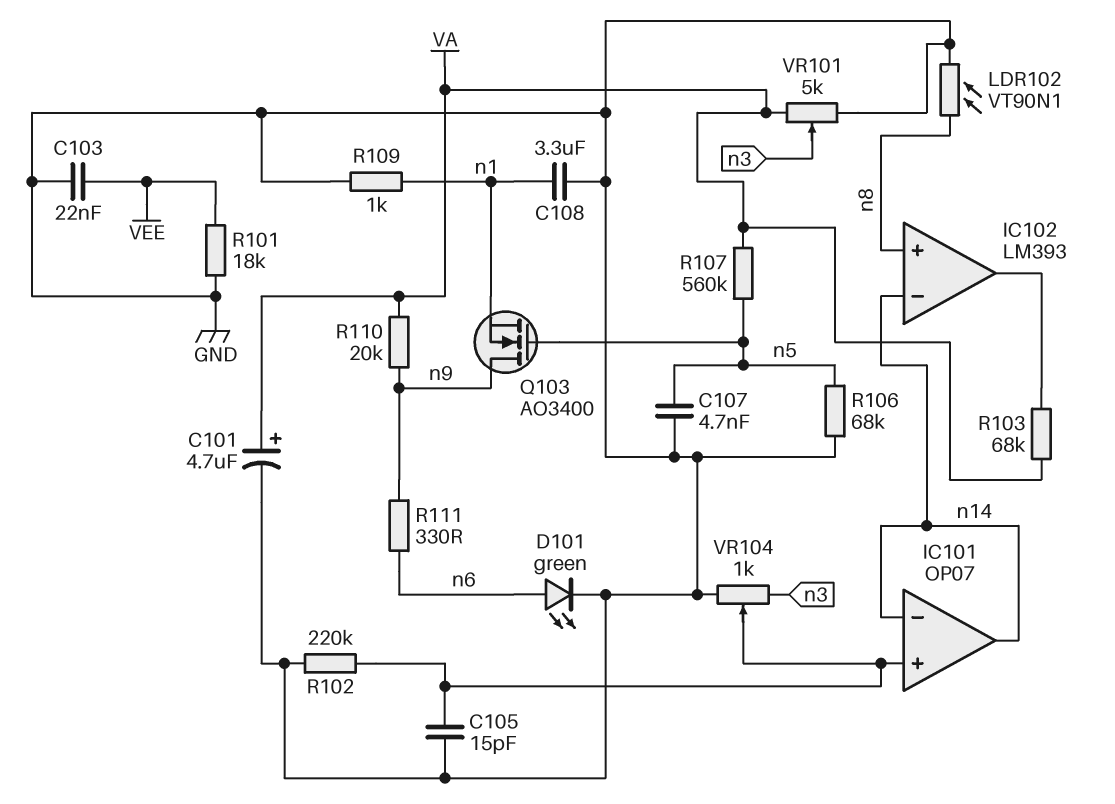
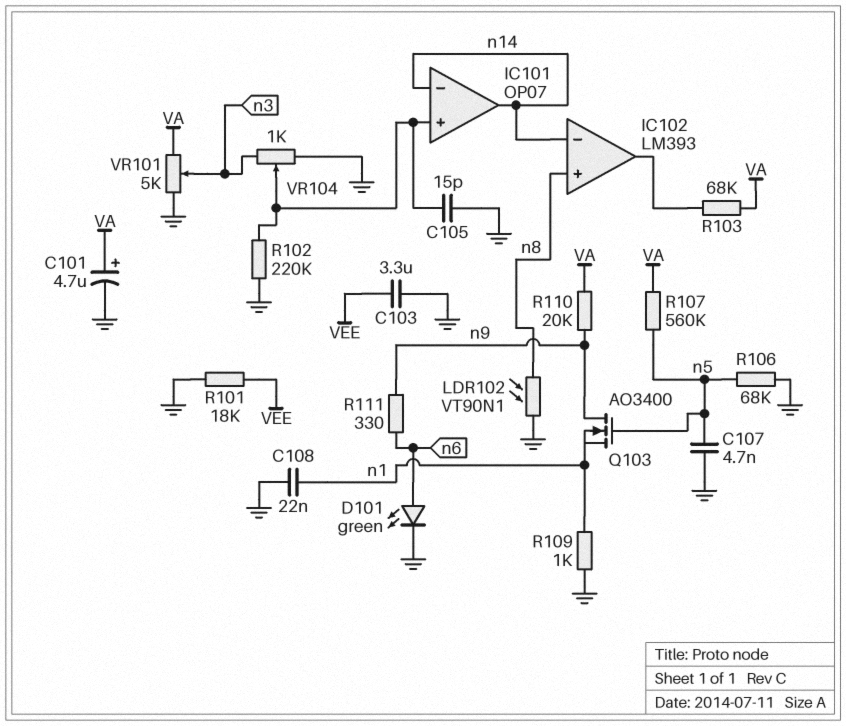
C103: 22nF (GND, VEE) -> 3.3uF (GND, VEE)
C108: 3.3uF (GND, n1) -> 22nF (GND, n1)

